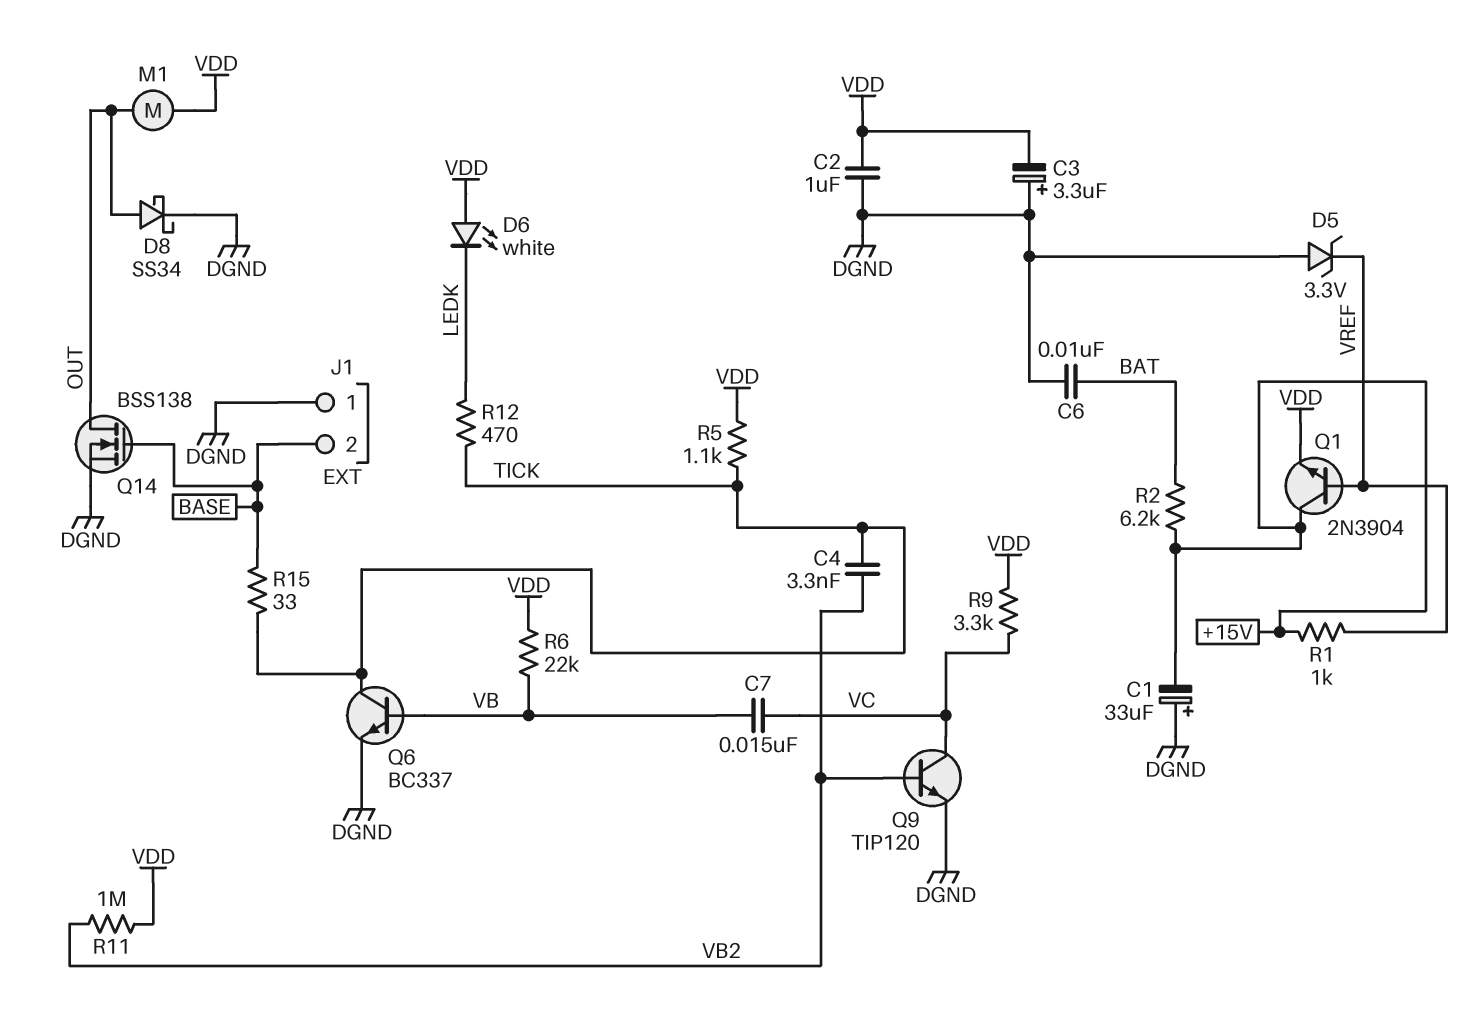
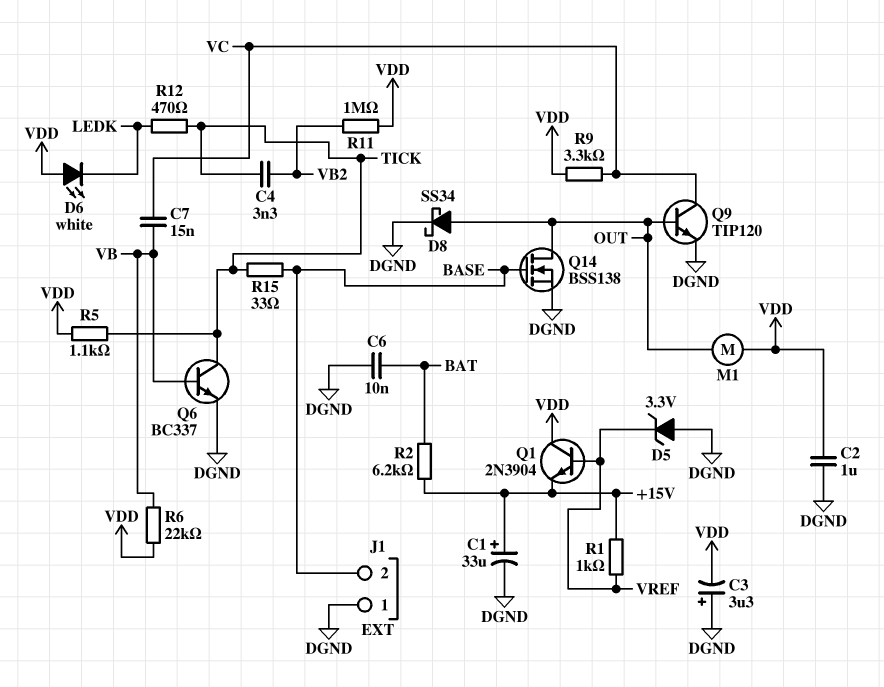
C1: 33uF (plus DGND, minus +15V) -> 33uF (plus +15V, minus DGND)
Q1: NPN 2N3904 (B VREF, C +15V, E VDD) -> NPN 2N3904 (B VREF, C VDD, E +15V)
Q9: NPN TIP120 (B VB2, C VC, E DGND) -> NPN TIP120 (B OUT, C VC, E DGND)

